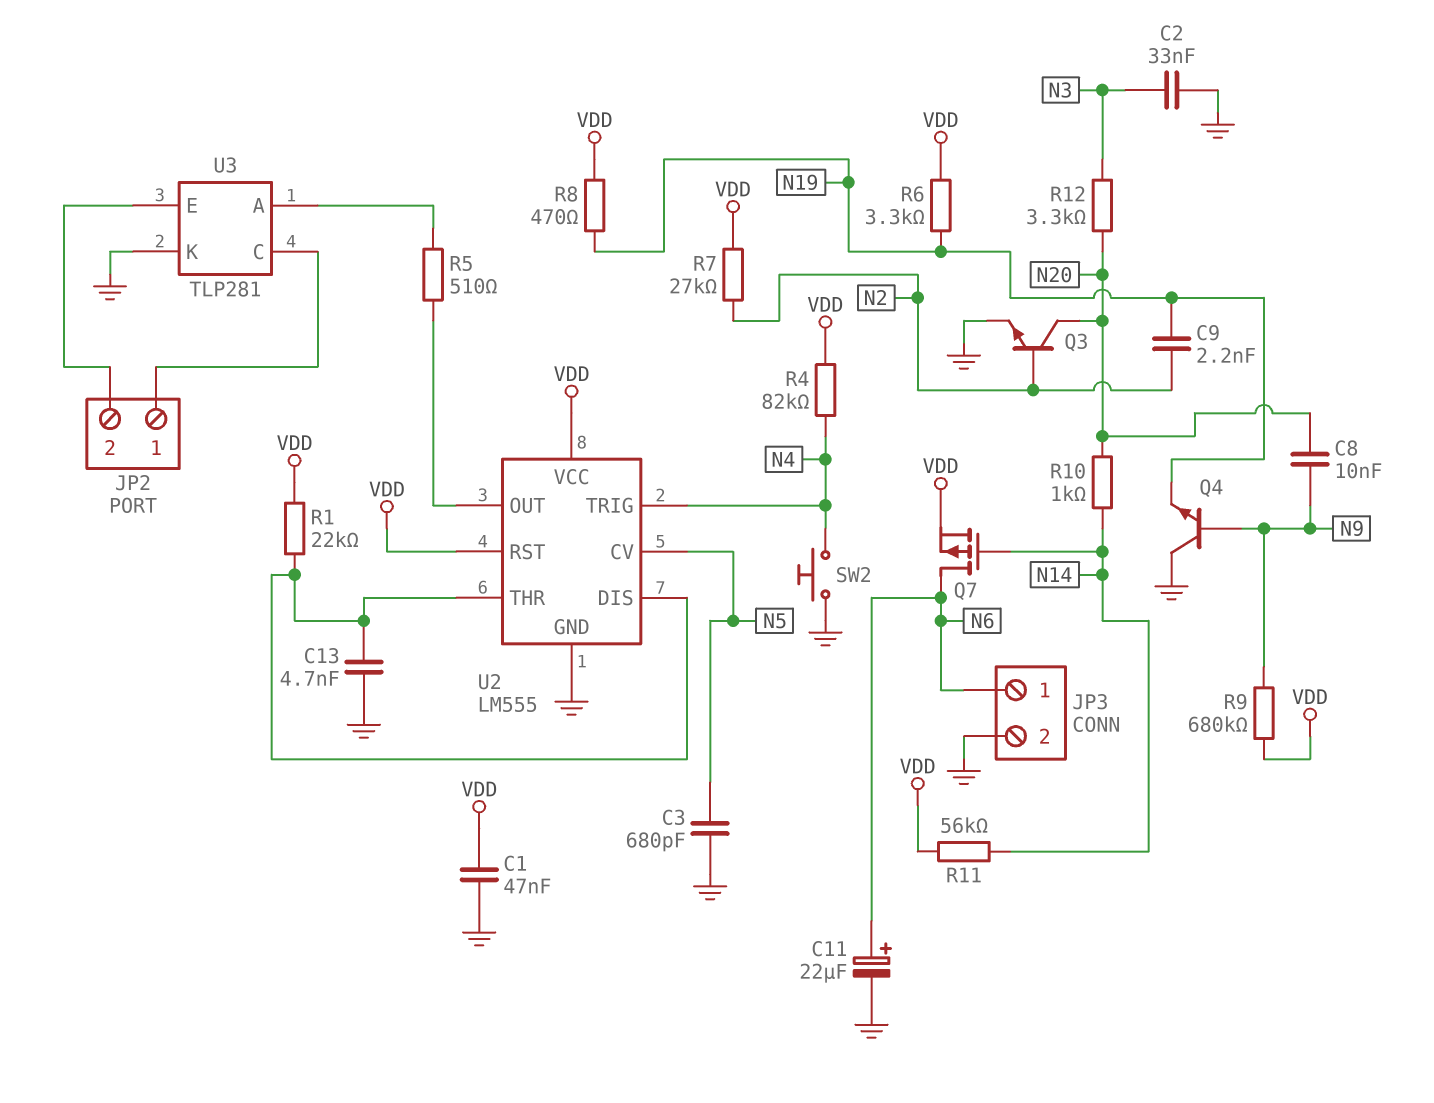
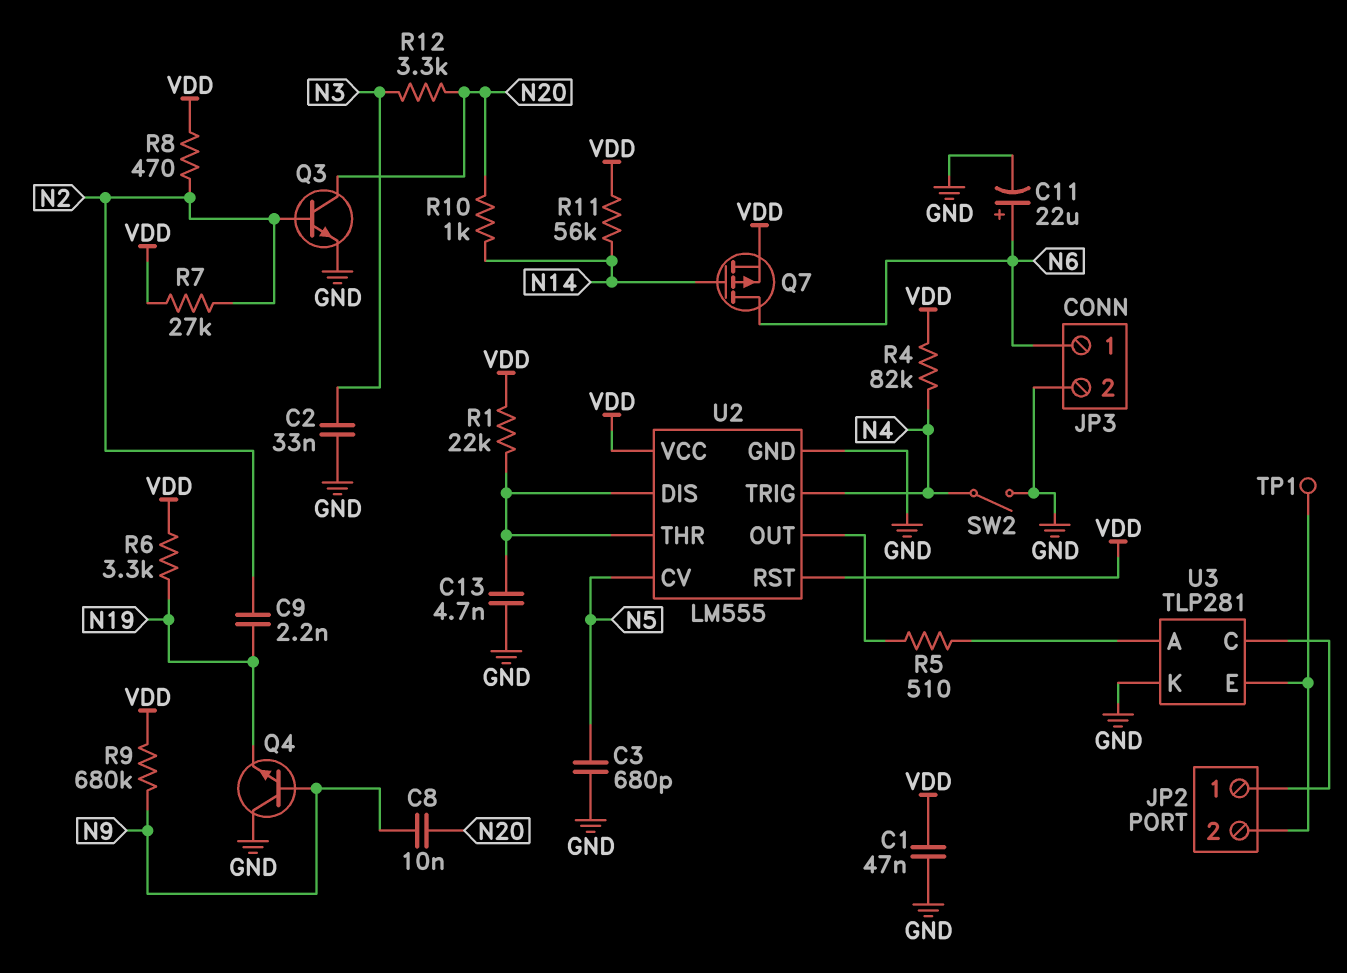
R8: 470 (N19, VDD) -> 470 (N2, VDD)
SW2: button (GND, N4) -> switch (GND, N4)
TP1: none -> test point (JP2/2)

